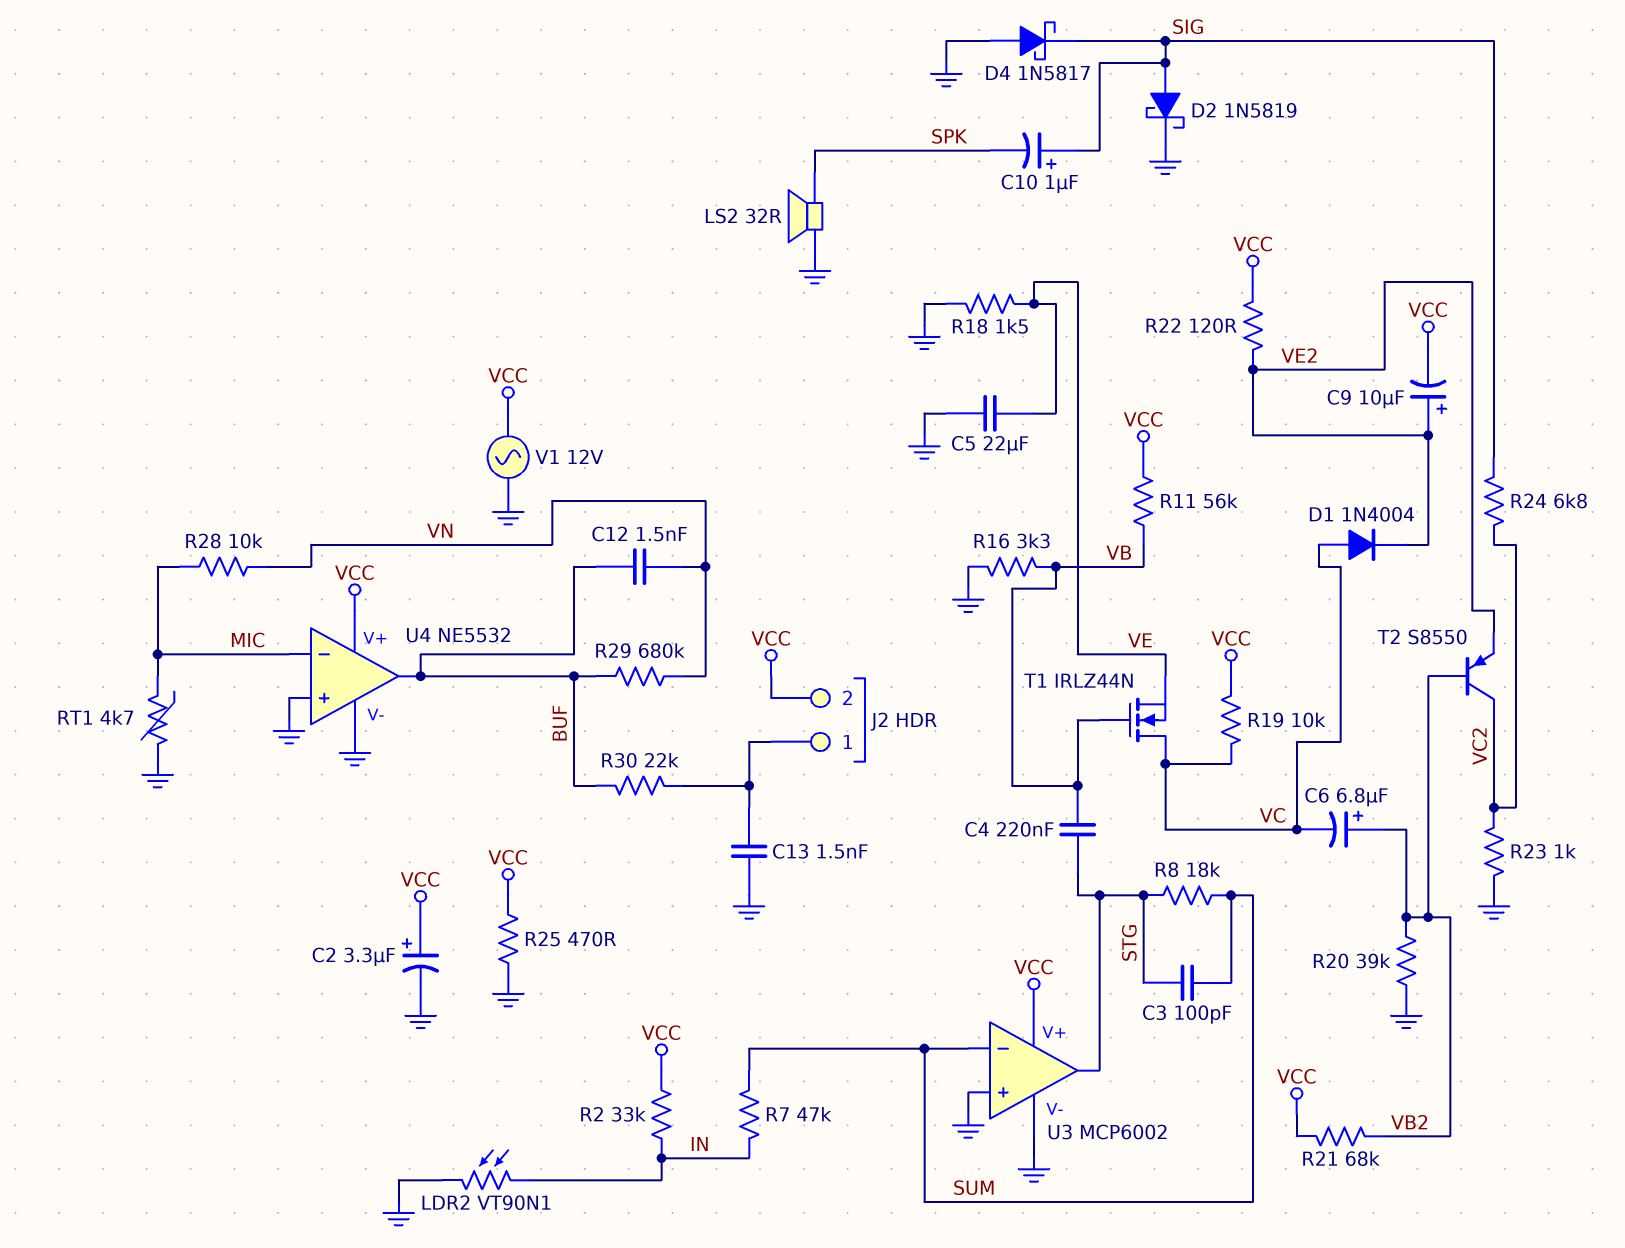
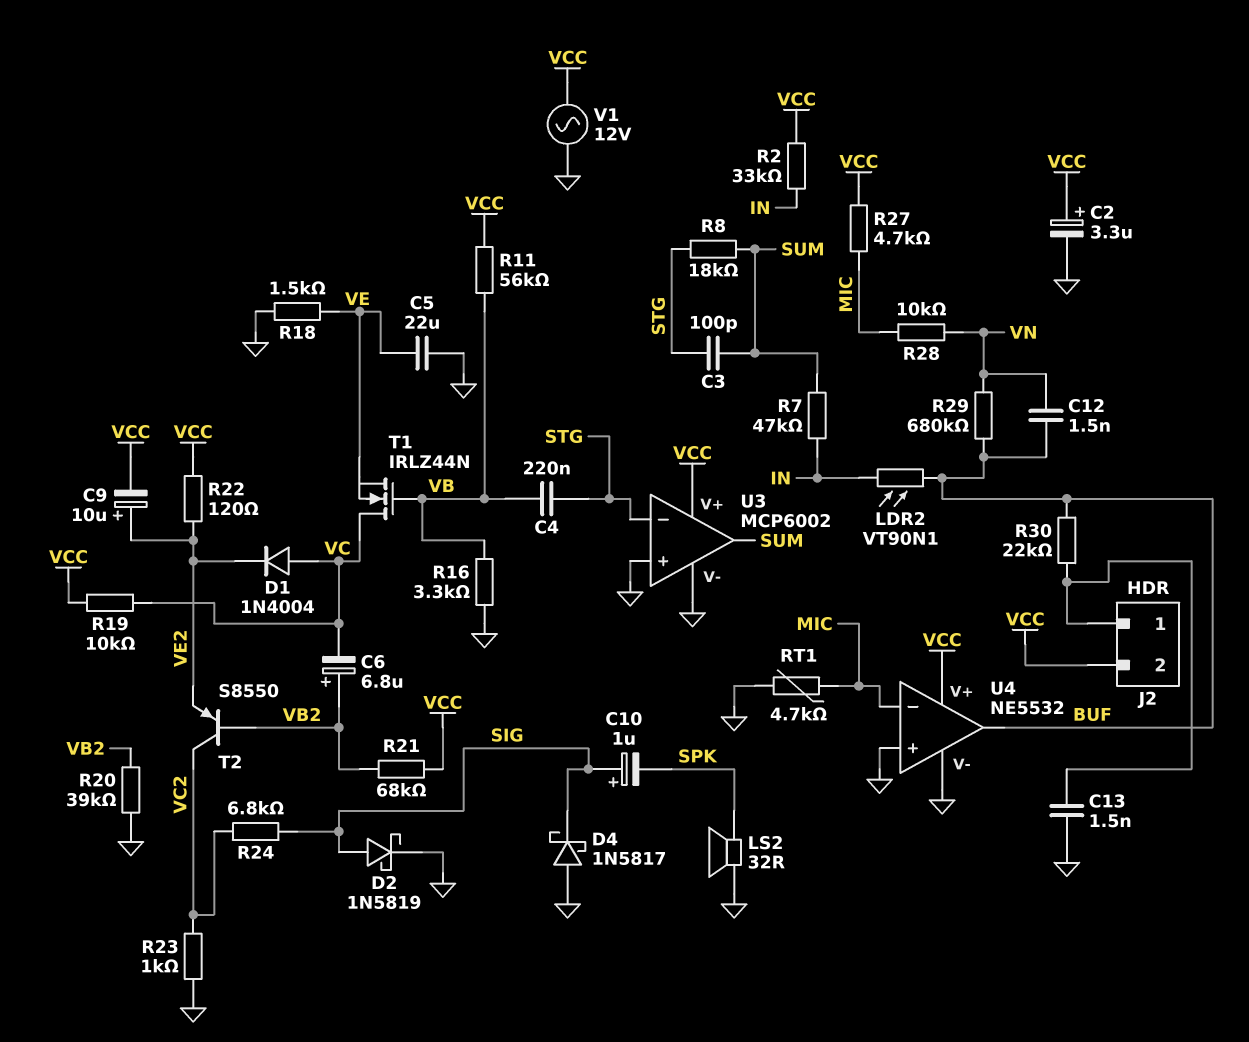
LDR2: VT90N1 (GND, IN) -> VT90N1 (BUF, IN)
R25: 470 (GND, VCC) -> none
R27: none -> 4.7k (MIC, VCC)
U3 pin in-: SUM -> STG
U3 pin out: STG -> SUM

